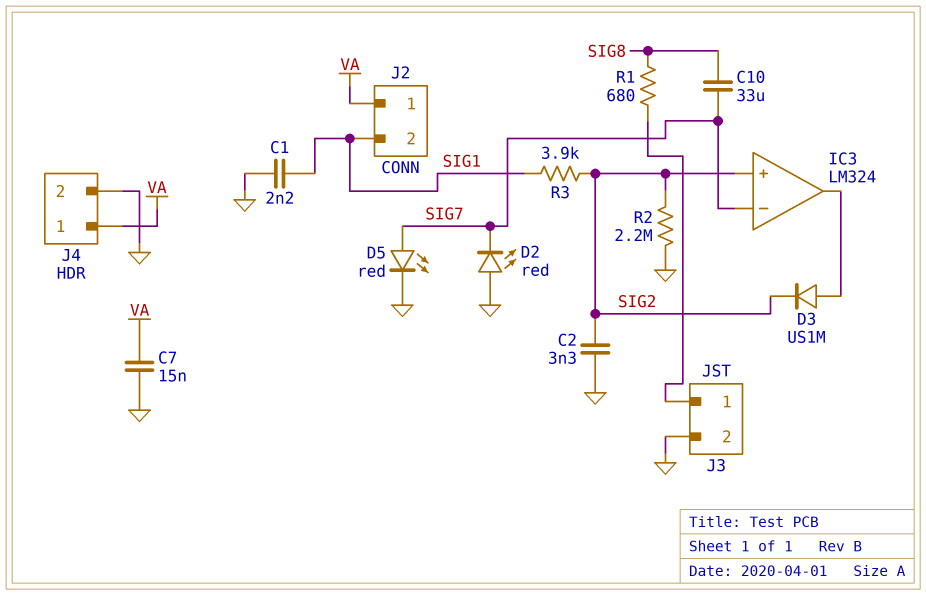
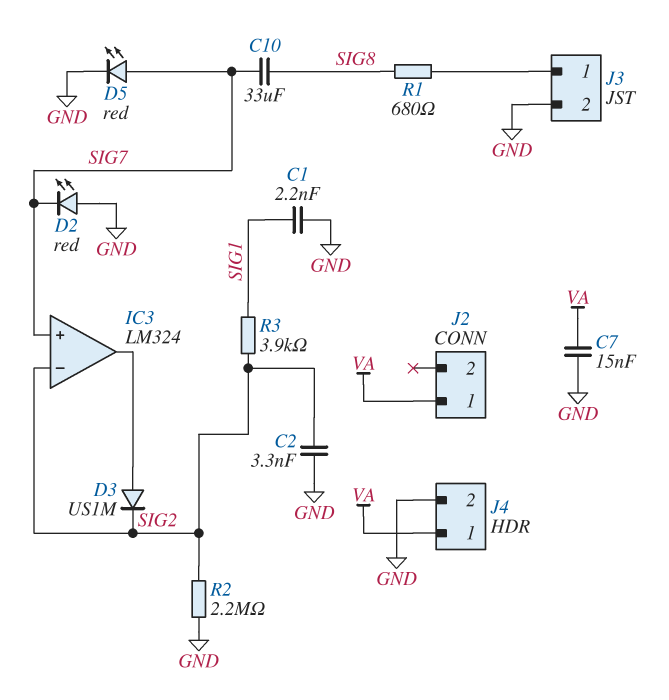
IC3 pin in+: SIG2 -> SIG7
IC3 pin in-: SIG7 -> SIG2
J2 pin 2: SIG1 -> none

